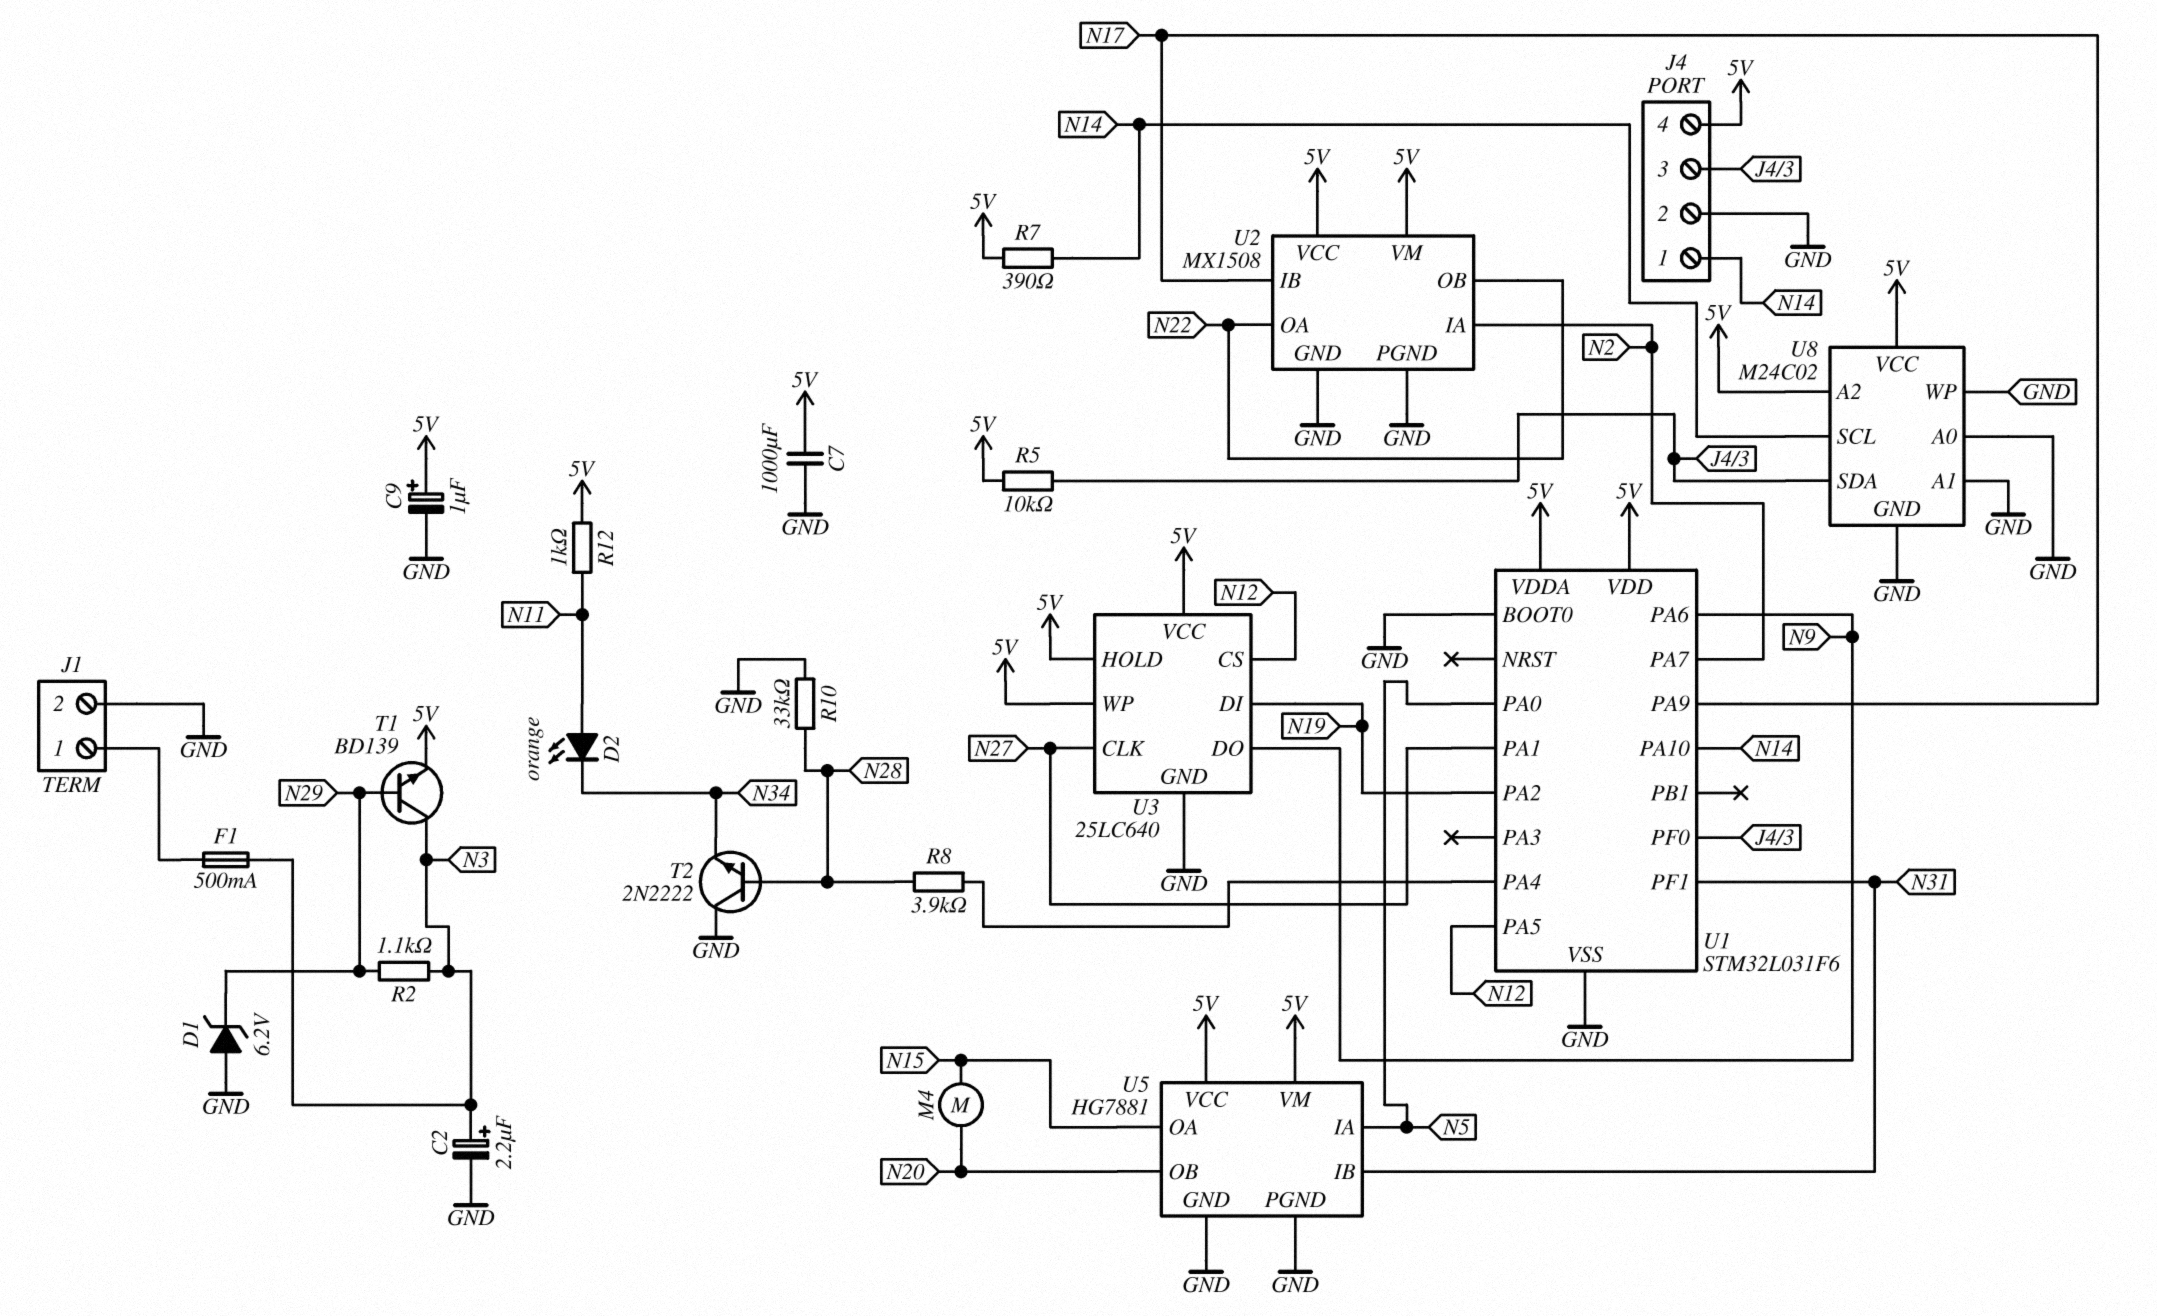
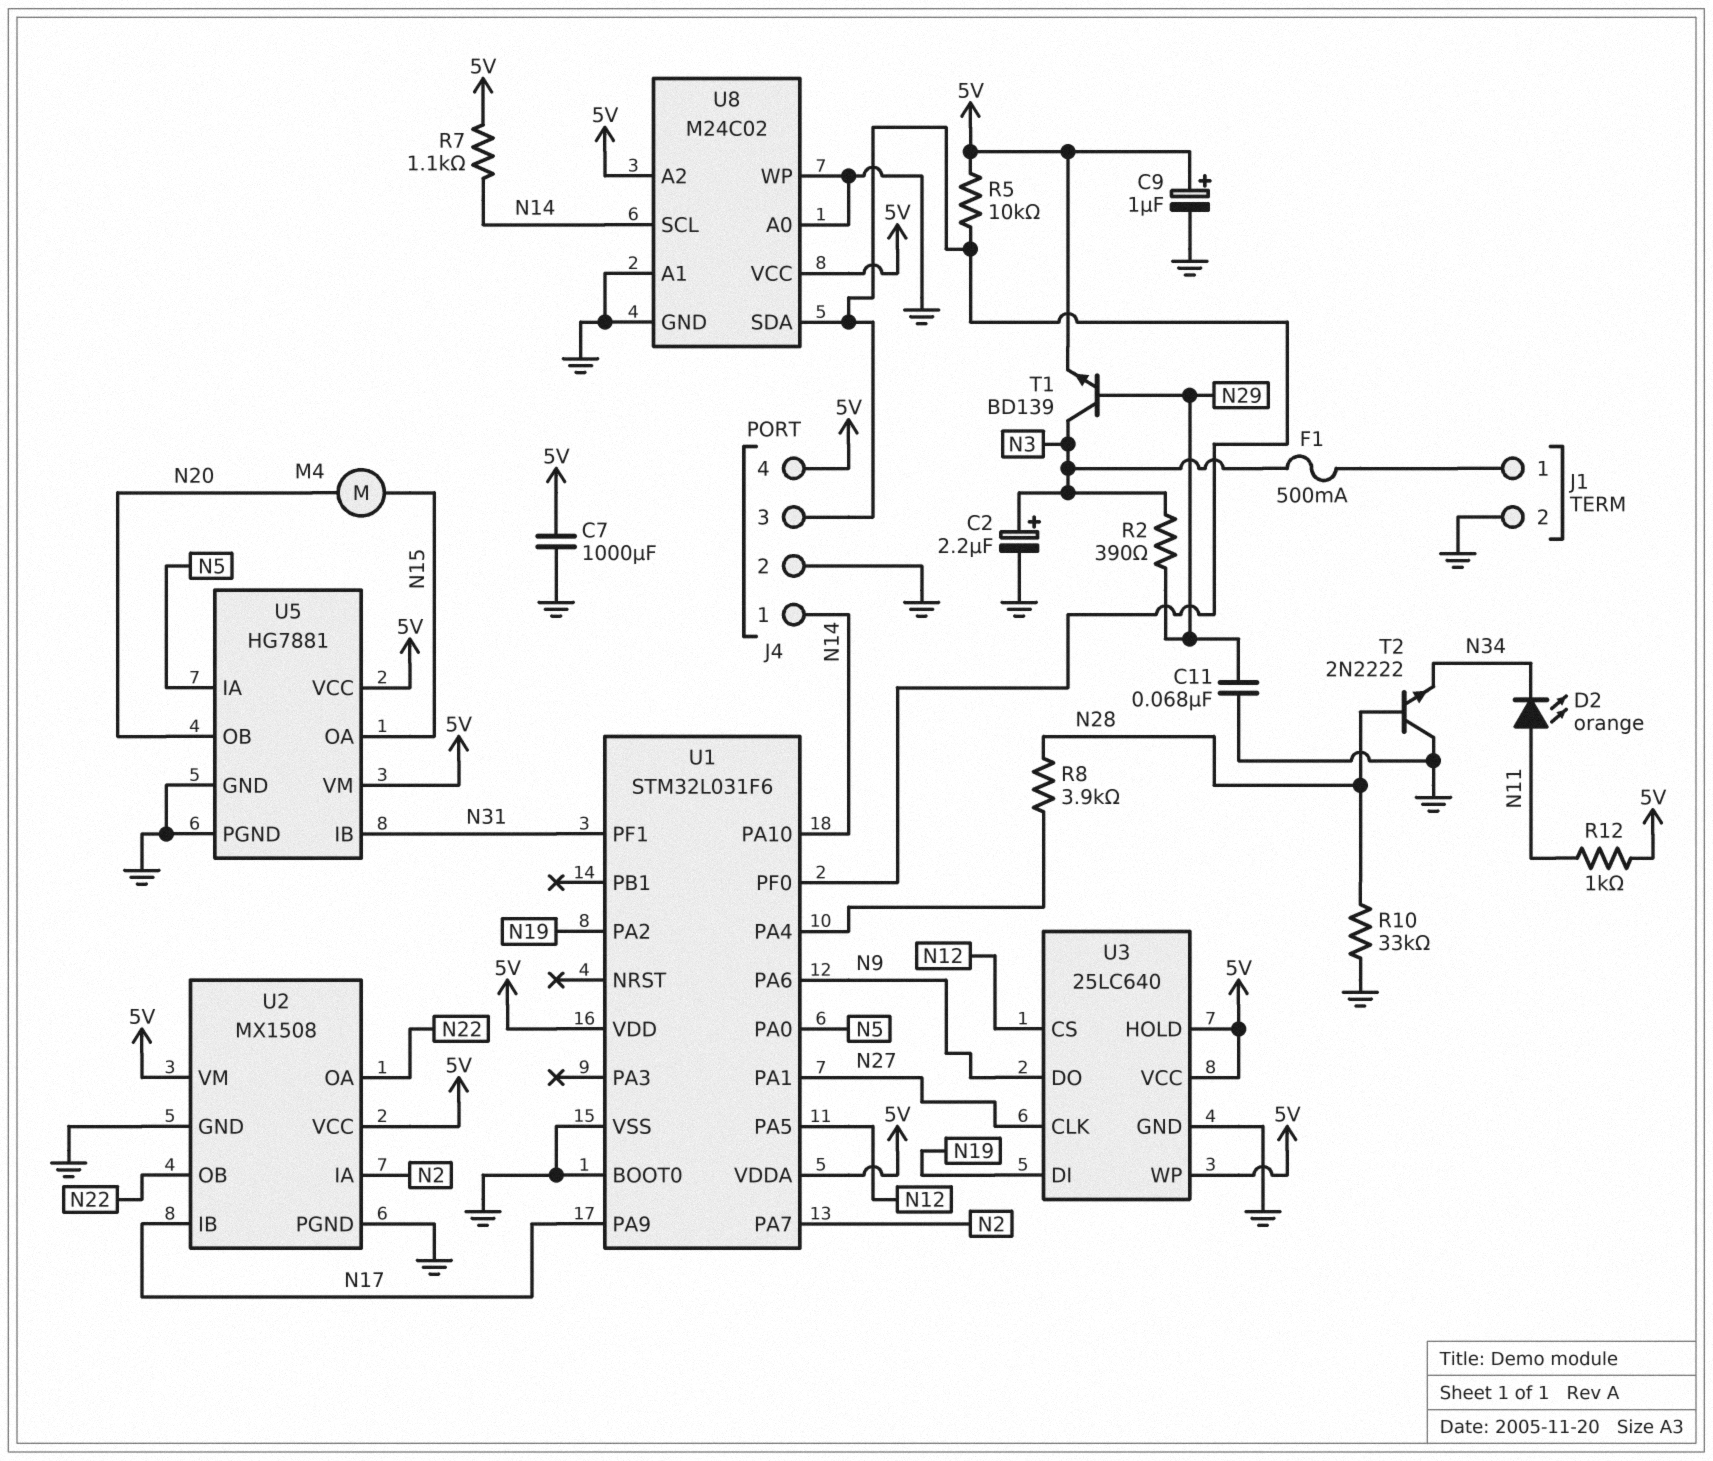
C11: none -> 68nF (GND, N29)
D1: zener 6.2V (A GND, K N29) -> none
R2: 1.1k (N3, N29) -> 390 (N3, N29)
R7: 390 (5V, N14) -> 1.1k (5V, N14)

